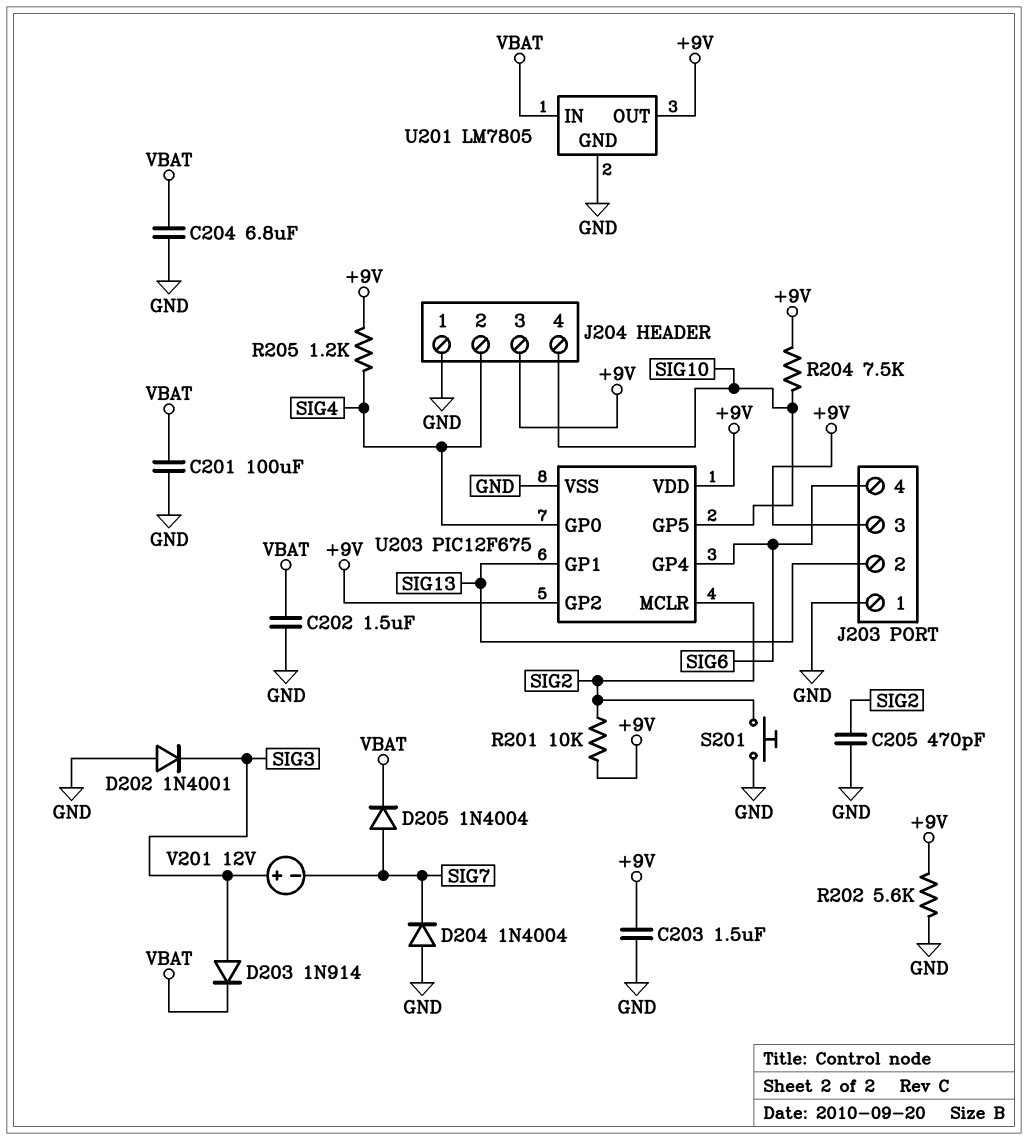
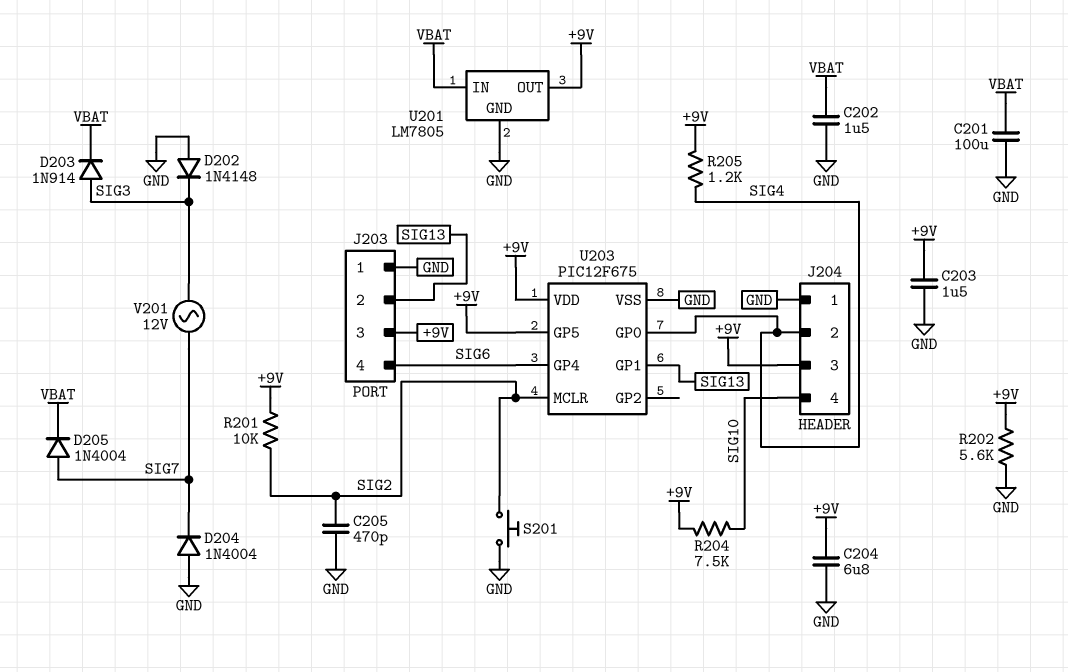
C204: 6.8uF (GND, VBAT) -> 6.8uF (+9V, GND)
D202: diode 1N4001 (A GND, K SIG3) -> diode 1N4148 (A GND, K SIG3)
U203 pin GP2: +9V -> none
U203 pin GP5: SIG10 -> +9V
V201: 12V (plus SIG3, minus SIG7) -> AC 12V (SIG3, SIG7)

